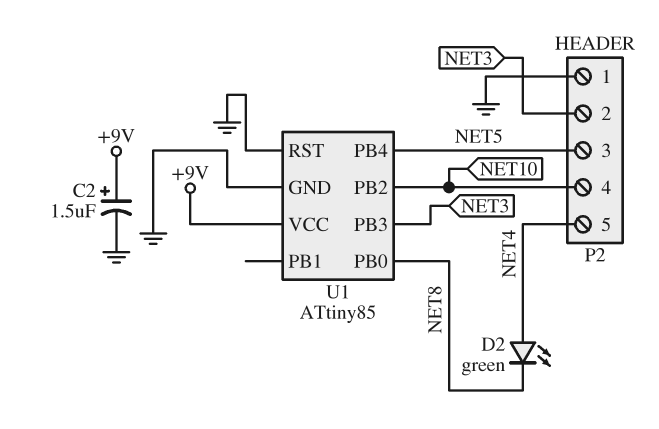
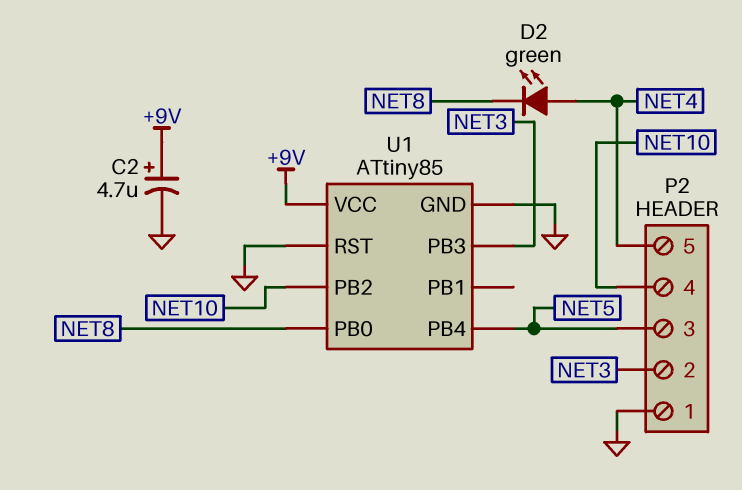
C2: 1.5uF (plus +9V, minus GND) -> 4.7uF (plus +9V, minus GND)

